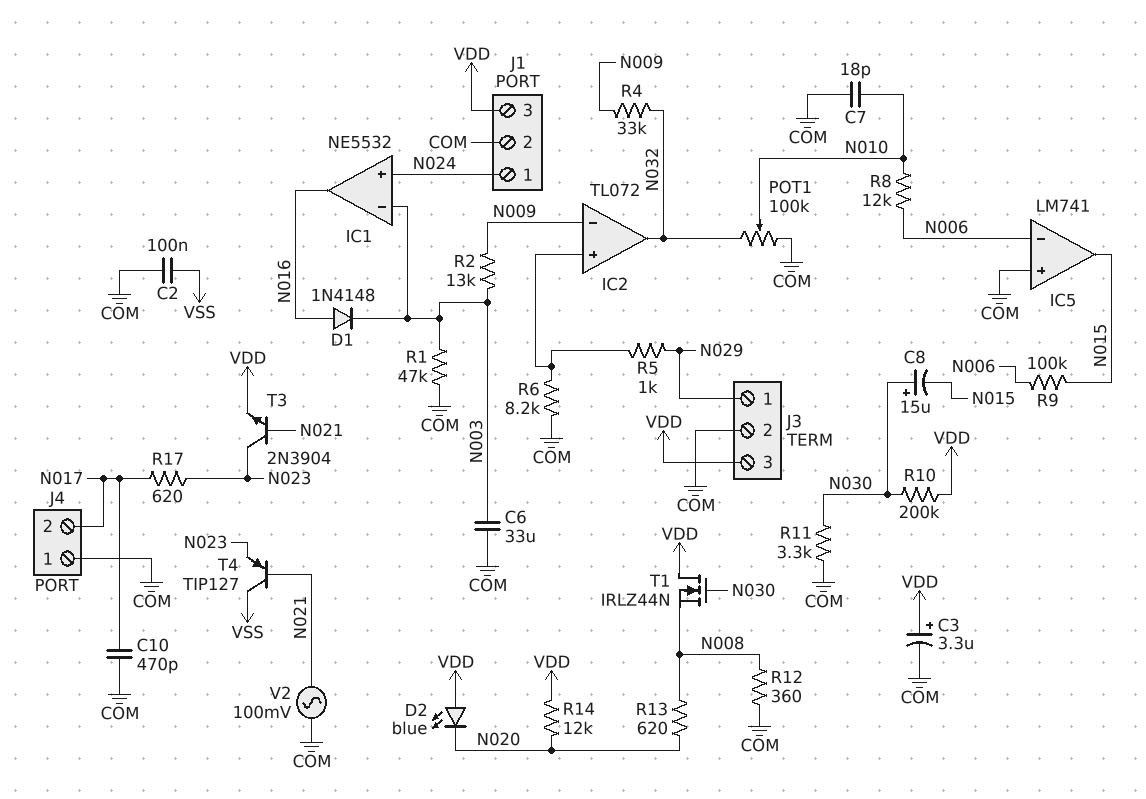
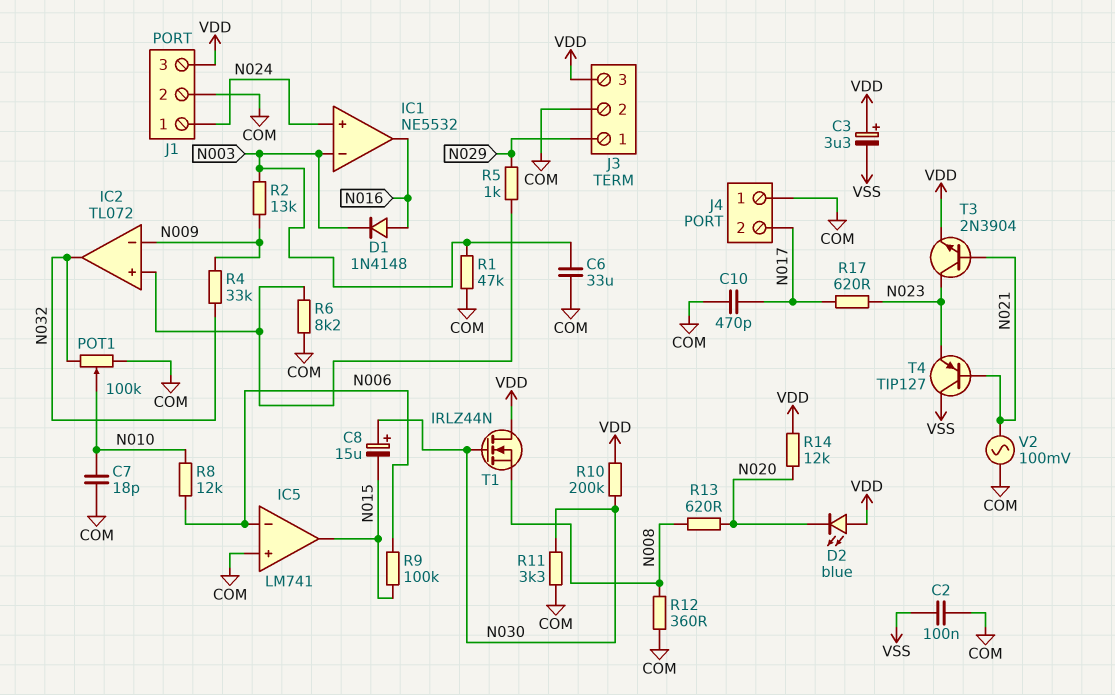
C3: 3.3uF (plus VDD, minus COM) -> 3.3uF (plus VDD, minus VSS)

